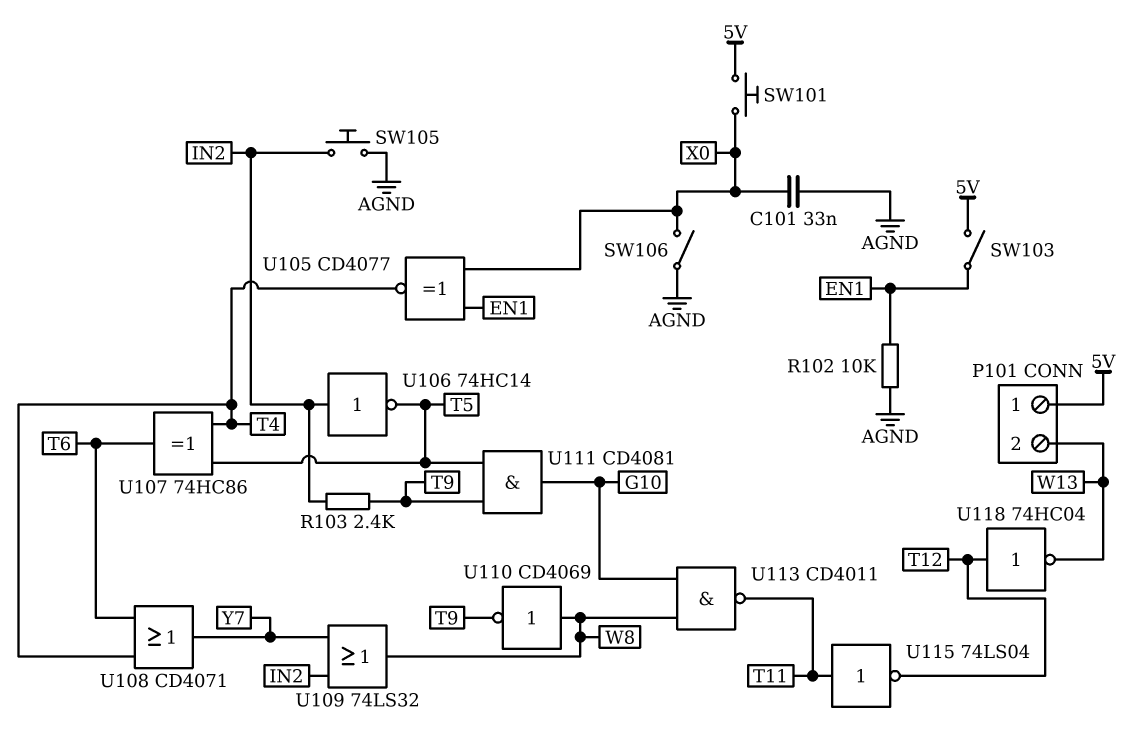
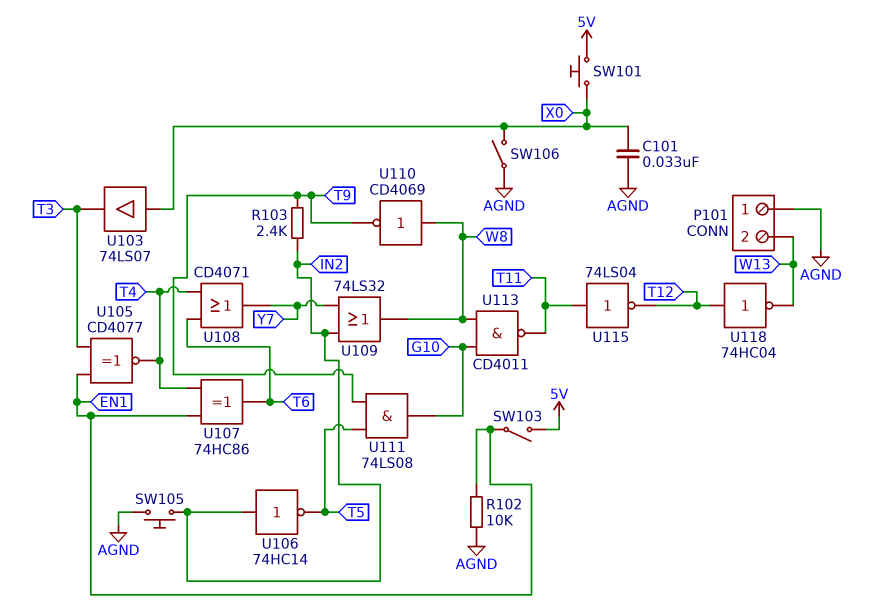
P101 pin 1: 5V -> AGND
U103: none -> buffer 74LS07 (in X0, out T3)
U105: XNOR CD4077 (in EN1, in X0, out T4) -> XNOR CD4077 (in EN1, in T3, out T4)
U107: XOR 74HC86 (in T4, in T5, out T6) -> XOR 74HC86 (in EN1, in T4, out T6)
U111: AND CD4081 (in T5, in T9, out G10) -> AND 74LS08 (in T5, in T9, out G10)

